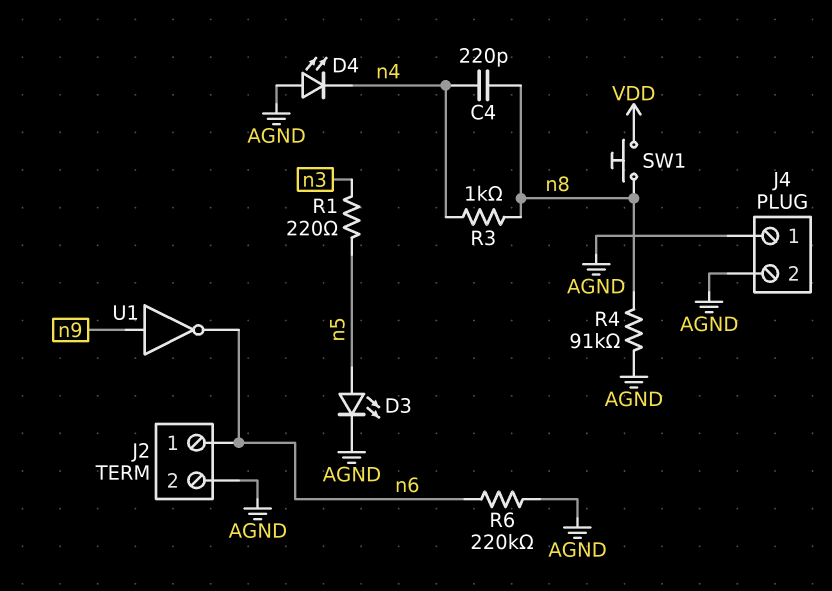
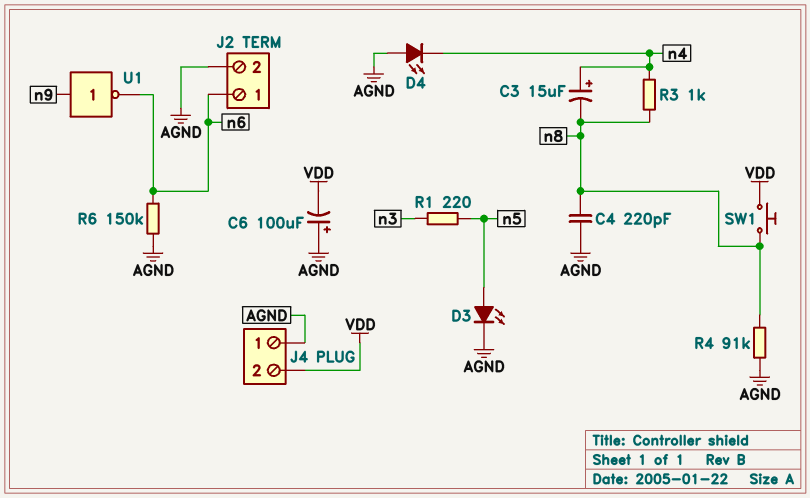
C3: none -> 15uF (plus n4, minus n8)
C4: 220pF (n4, n8) -> 220pF (AGND, n8)
C6: none -> 100uF (plus AGND, minus VDD)
J4 pin 2: AGND -> VDD
R6: 220k (AGND, n6) -> 150k (AGND, n6)

